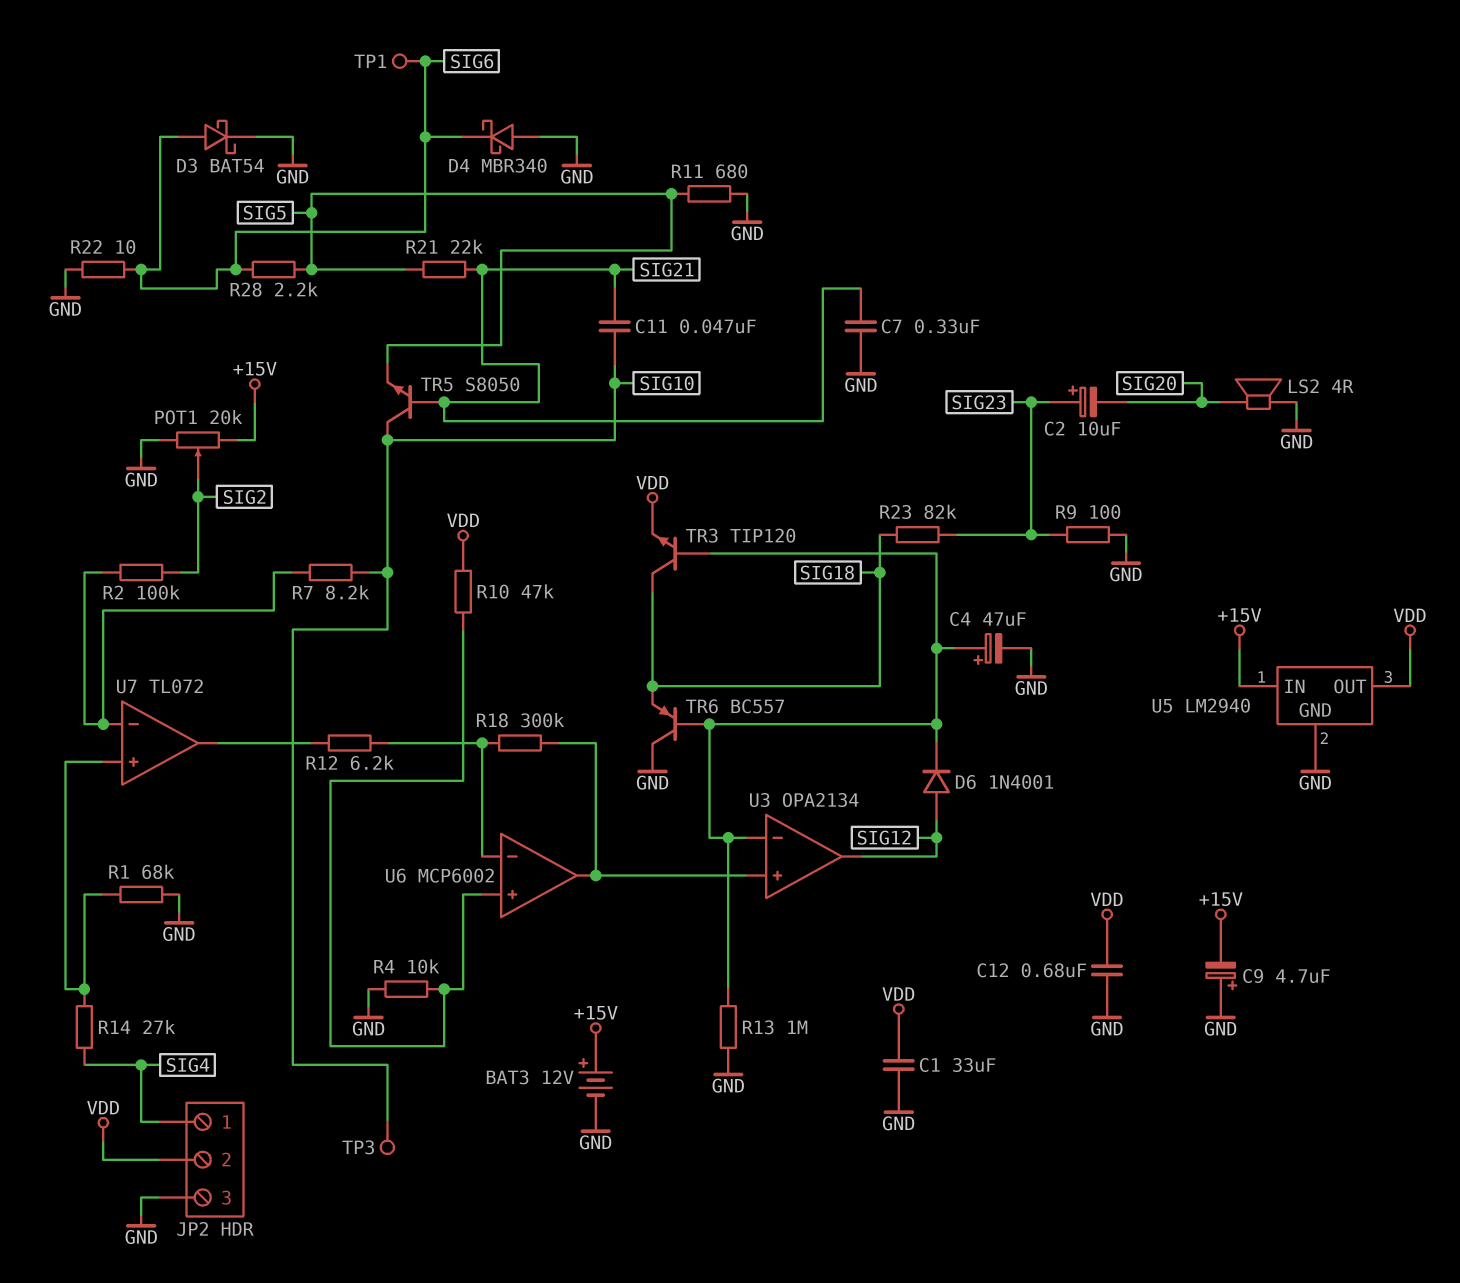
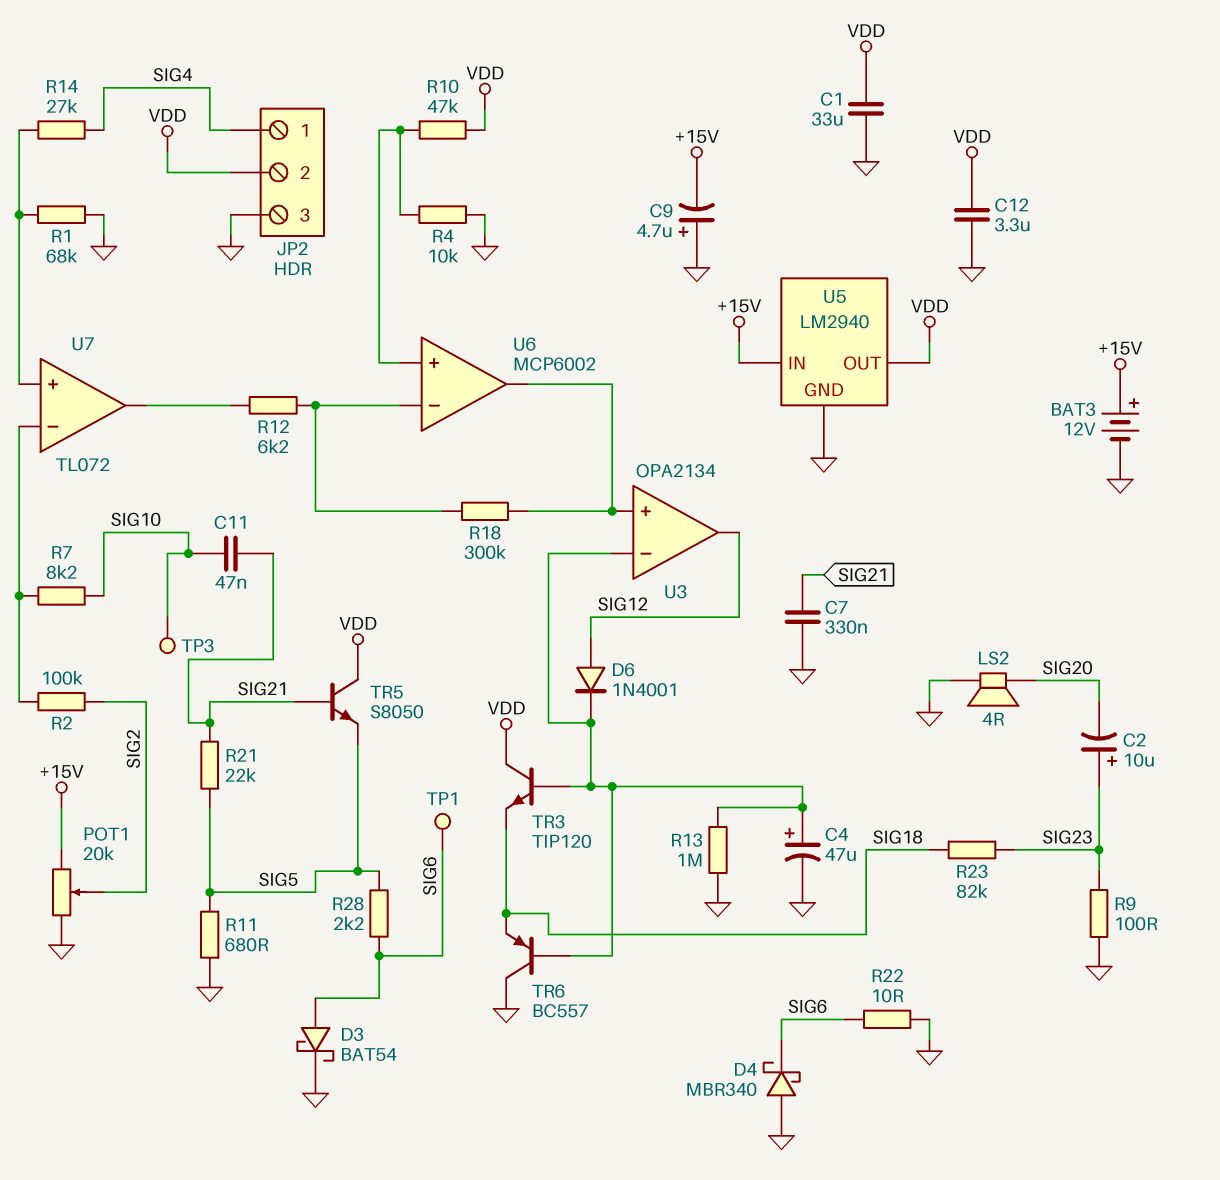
C12: 680nF (GND, VDD) -> 3.3uF (GND, VDD)
TR3: NPN TIP120 (B U3/in-, C SIG18, E VDD) -> NPN TIP120 (B U3/in-, C VDD, E SIG18)
TR5: NPN S8050 (B SIG21, C SIG10, E SIG5) -> NPN S8050 (B SIG21, C VDD, E SIG5)

